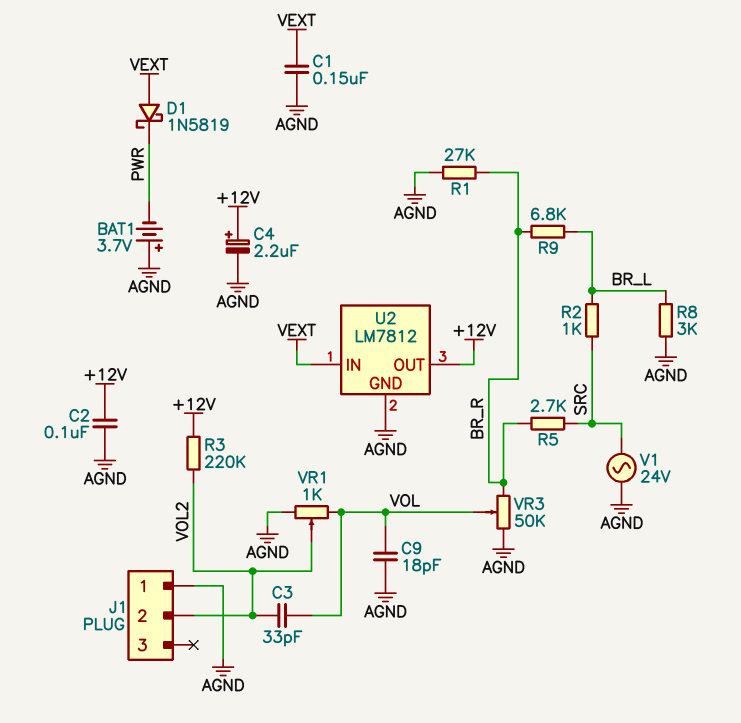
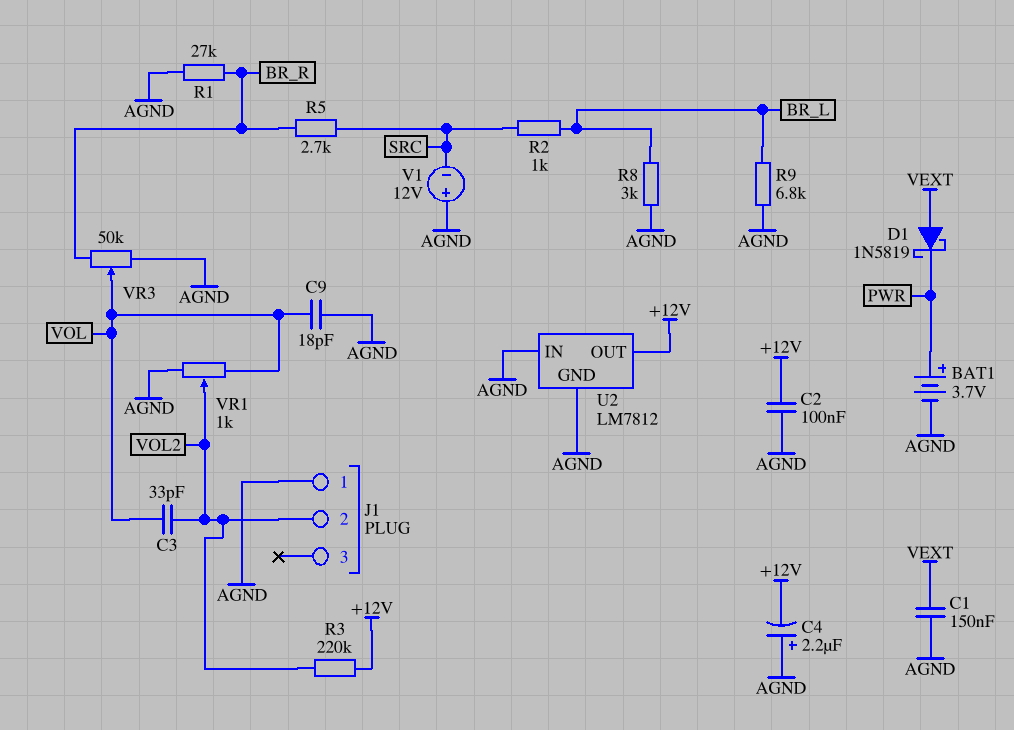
BAT1: 3.7V (plus AGND, minus PWR) -> 3.7V (plus PWR, minus AGND)
C4: 2.2uF (plus +12V, minus AGND) -> 2.2uF (plus AGND, minus +12V)
R9: 6.8k (BR_L, BR_R) -> 6.8k (AGND, BR_L)
U2 pin IN: VEXT -> AGND
V1: AC 24V (AGND, SRC) -> 12V (plus AGND, minus SRC)

